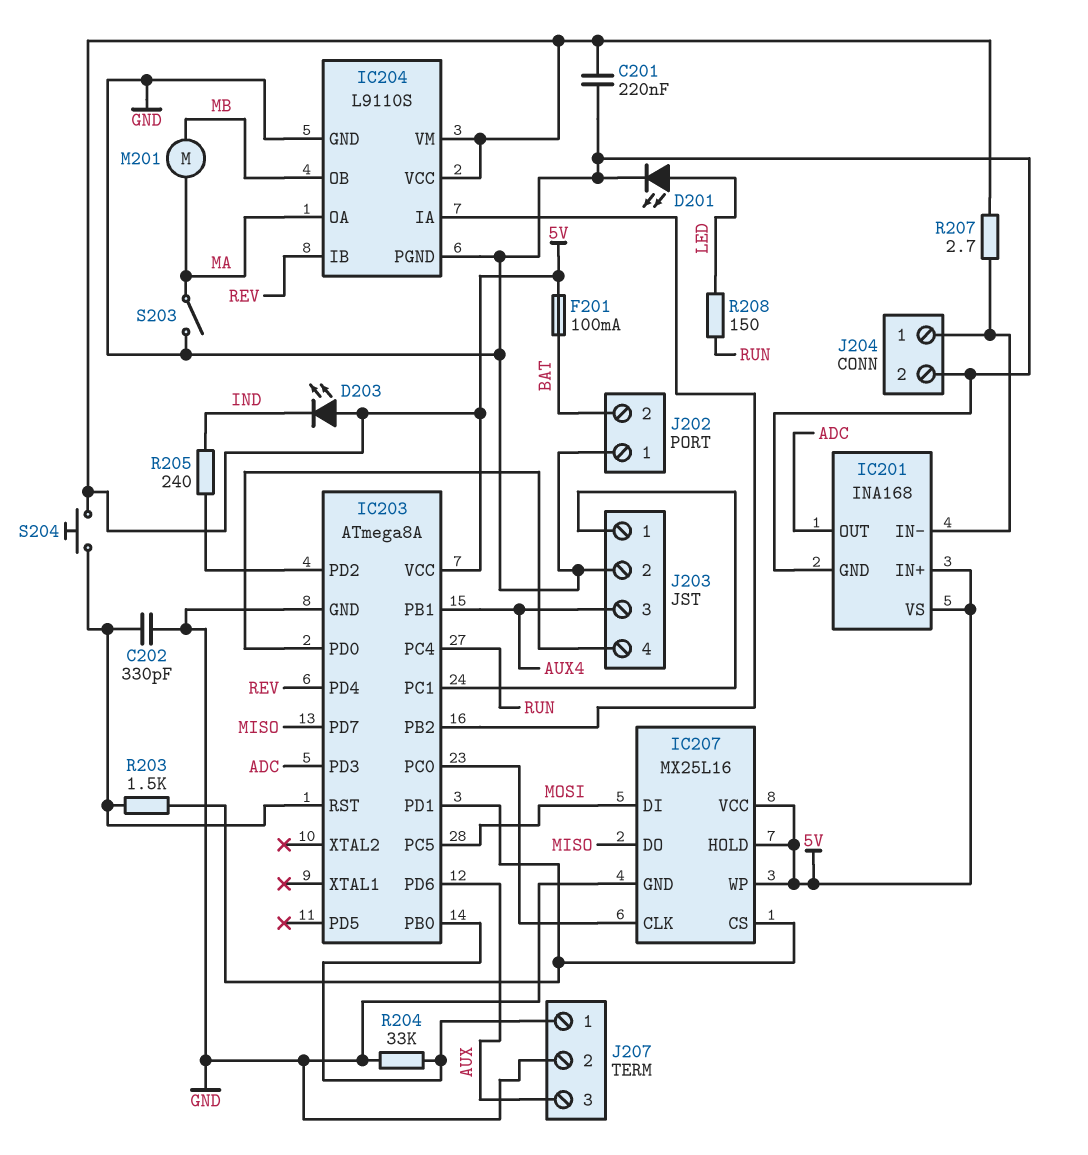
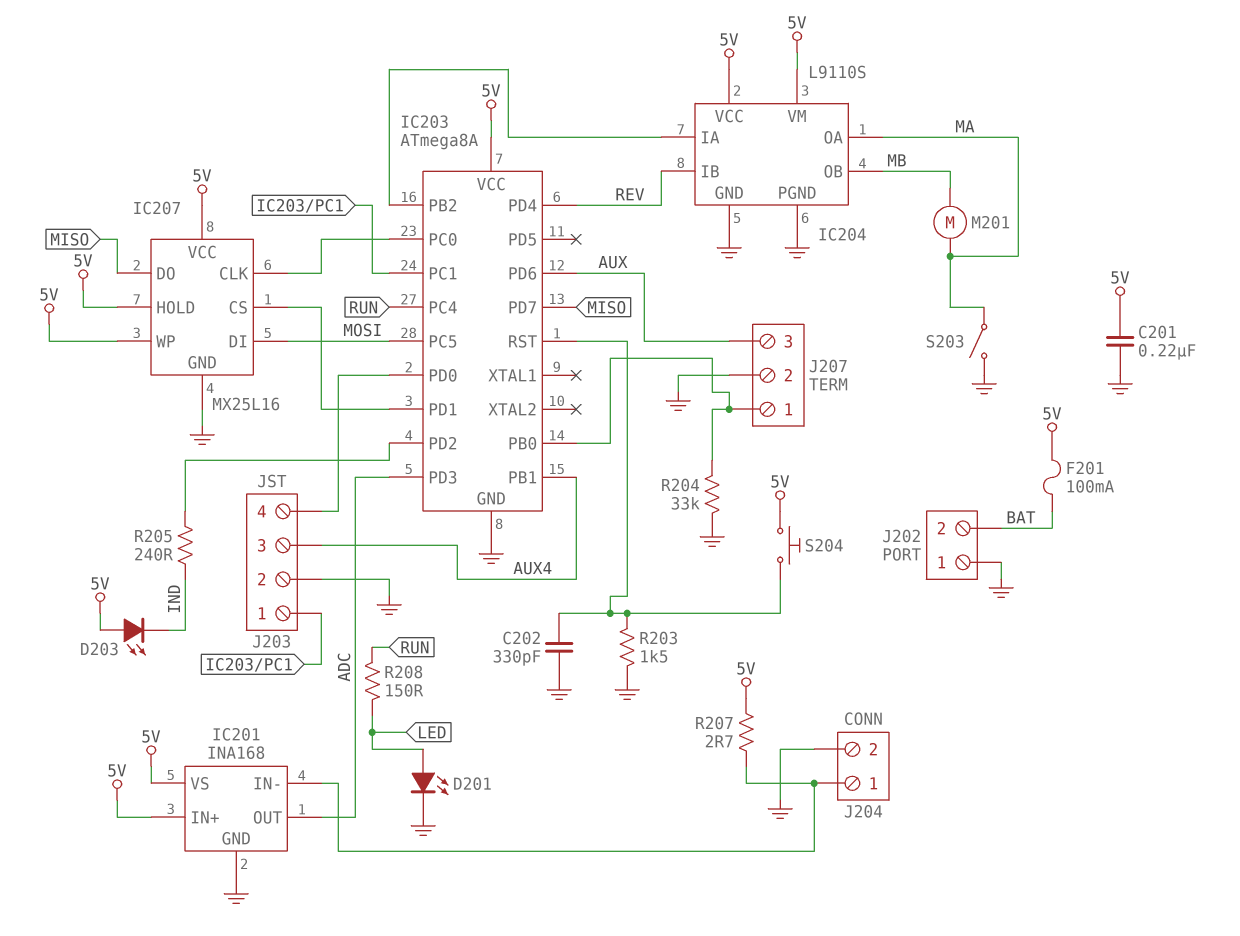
R203: 1.5k (IC203/PD1, IC203/RST) -> 1.5k (GND, IC203/RST)

